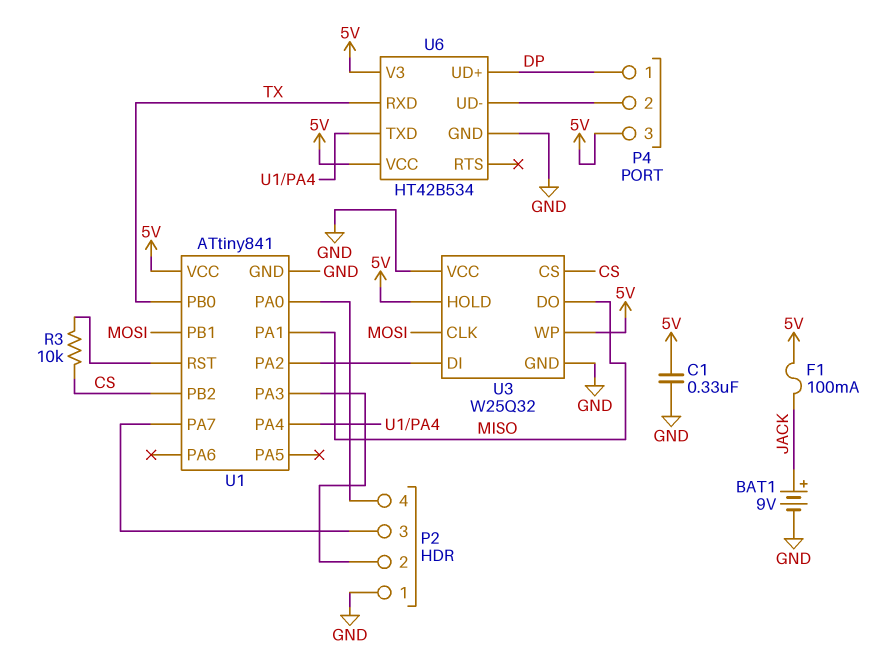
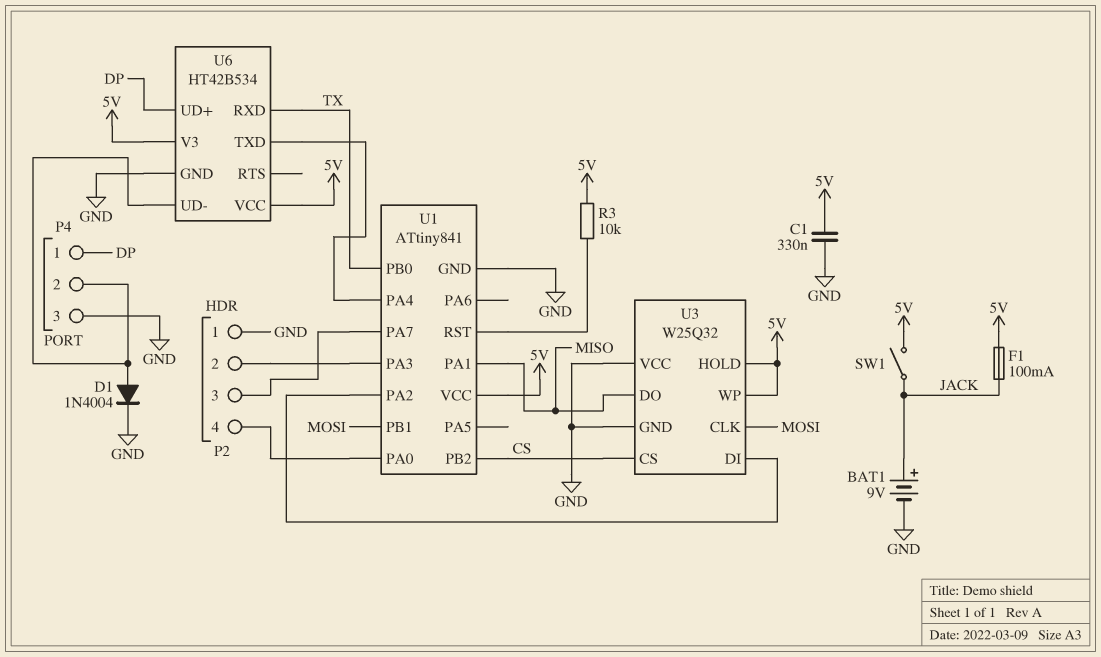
D1: none -> diode 1N4004 (A P4/2, K GND)
P4 pin 3: 5V -> GND
R3: 10k (CS, U1/RST) -> 10k (5V, U1/RST)
SW1: none -> switch (5V, JACK)

